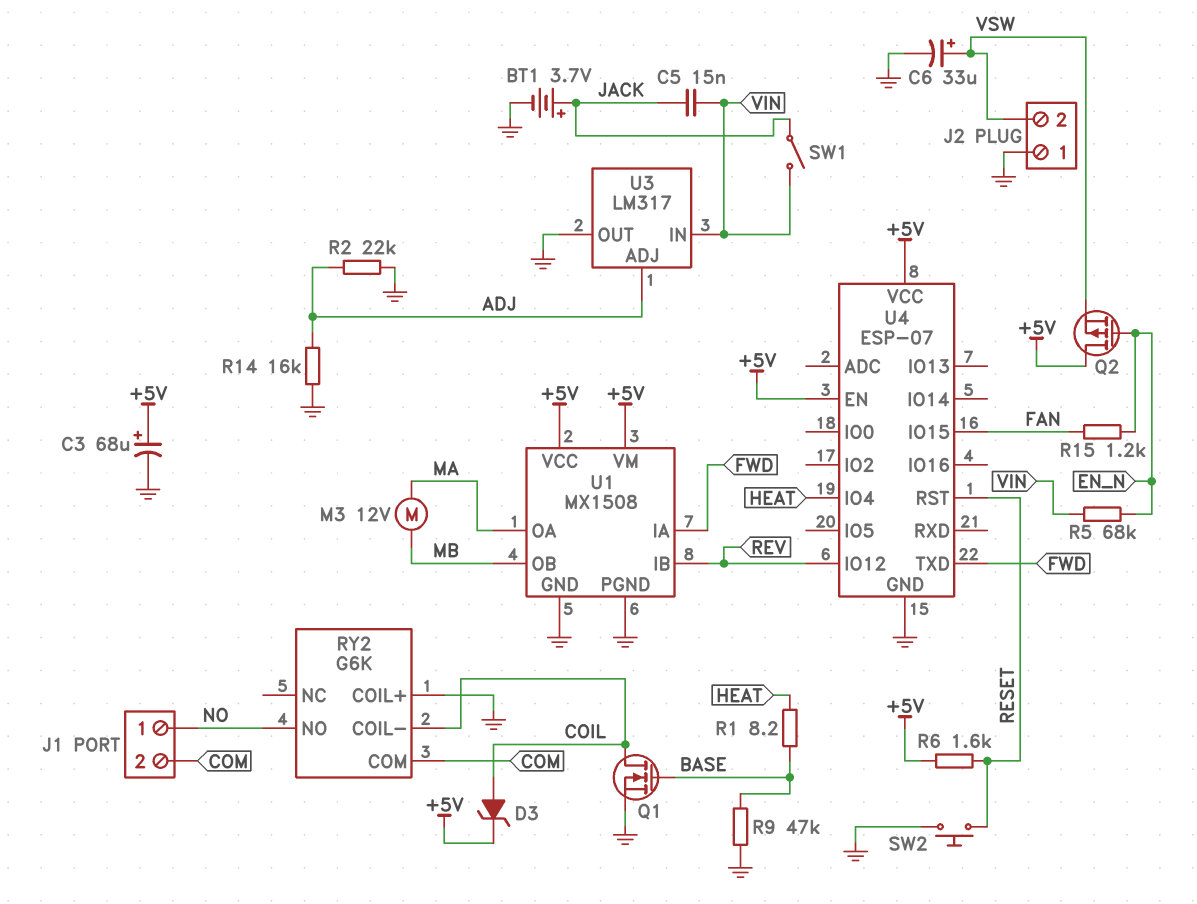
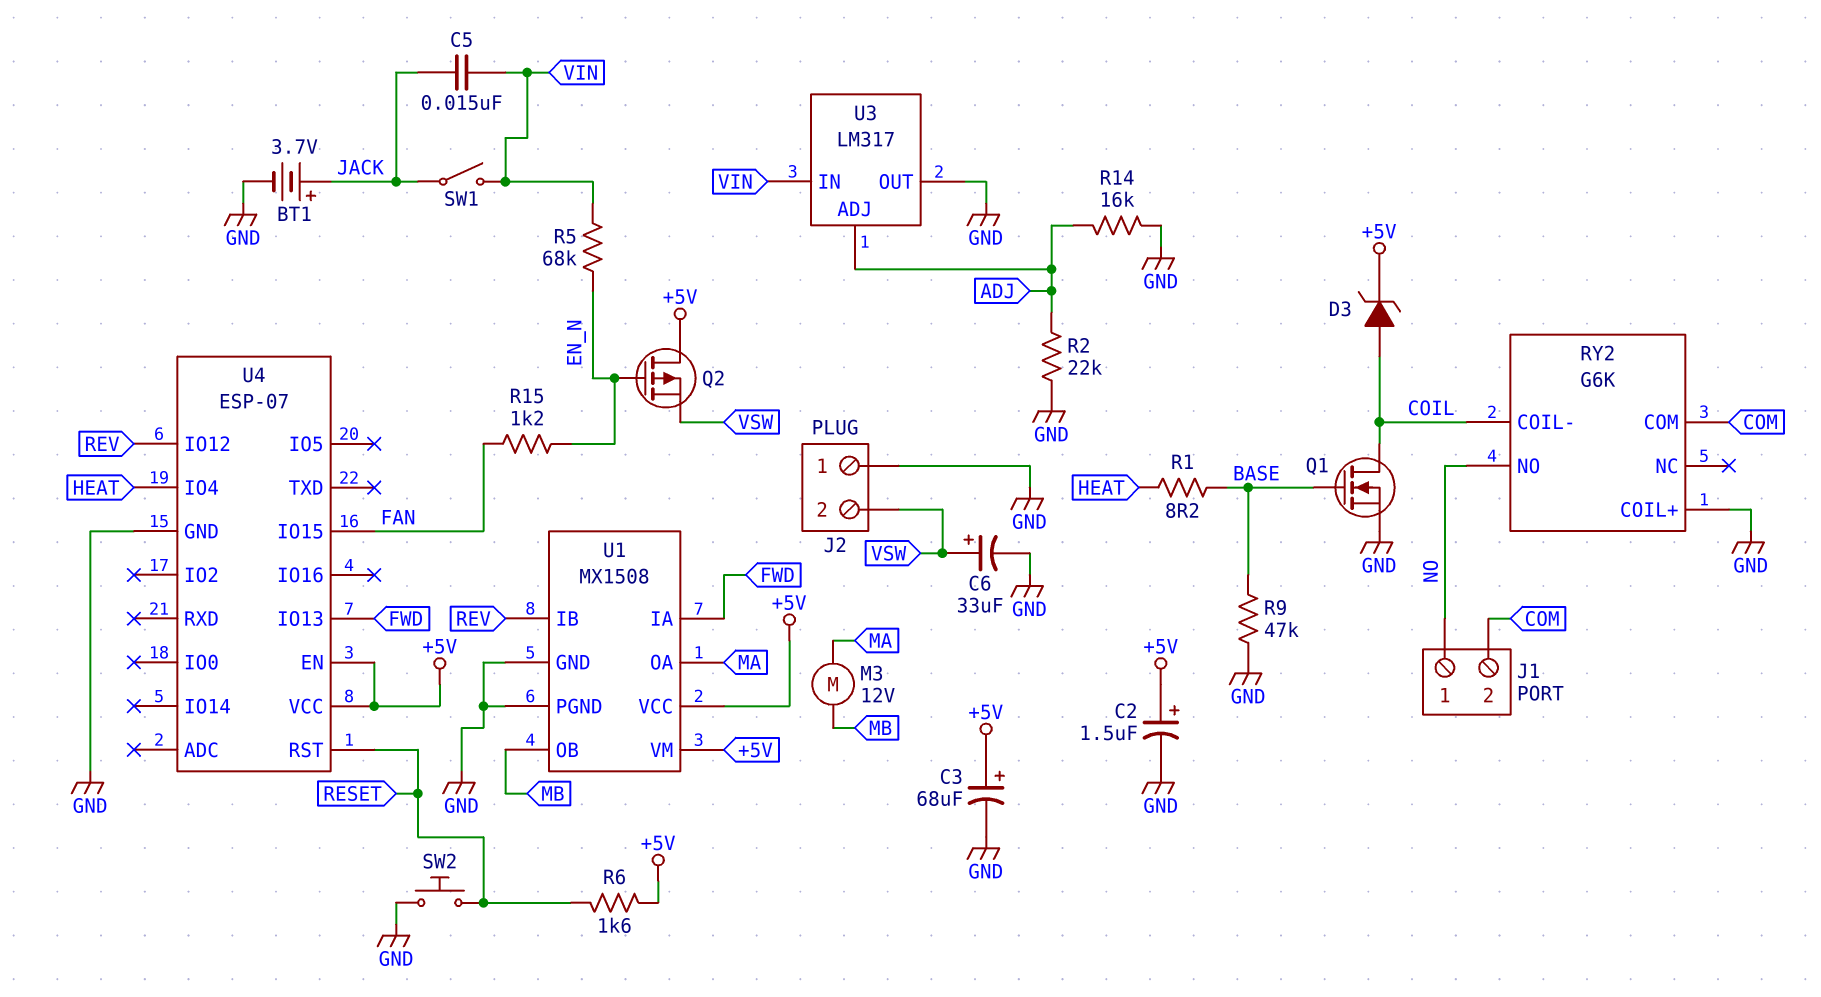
C2: none -> 1.5uF (plus +5V, minus GND)
U4 pin IO13: none -> FWD
U4 pin TXD: FWD -> none

